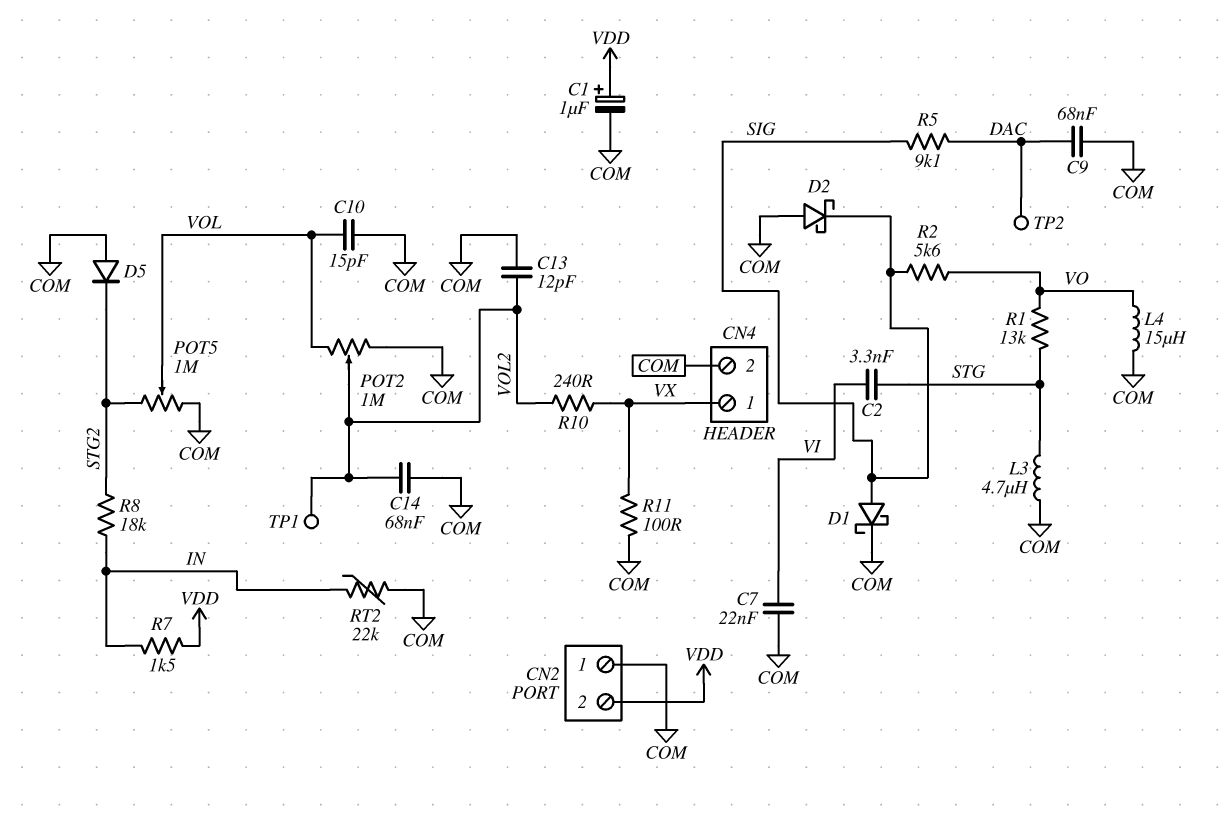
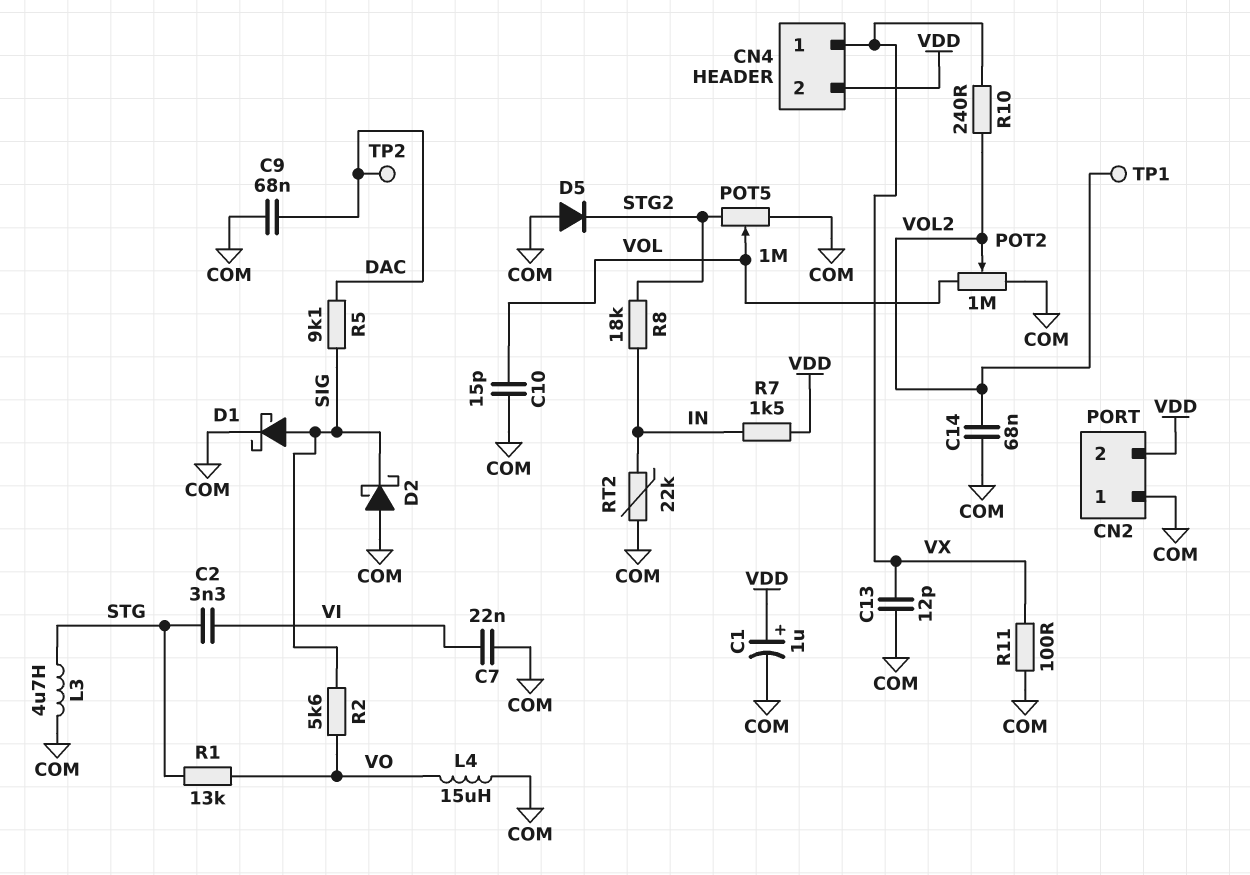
C13: 12pF (COM, VOL2) -> 12pF (COM, VX)
CN4 pin 2: COM -> VDD

